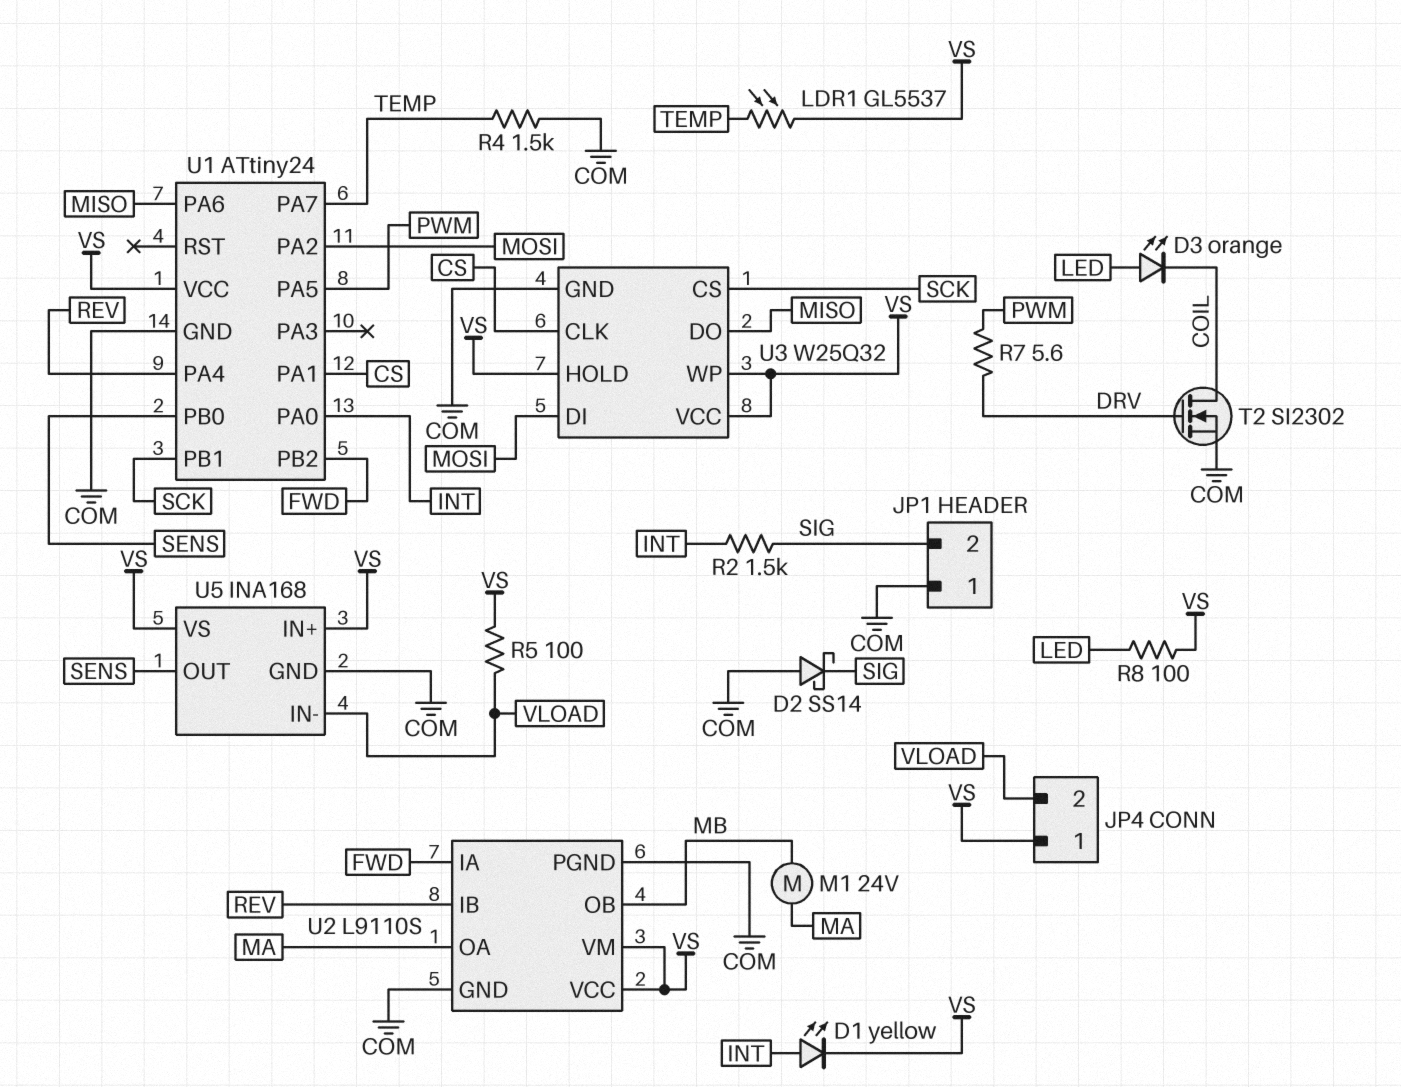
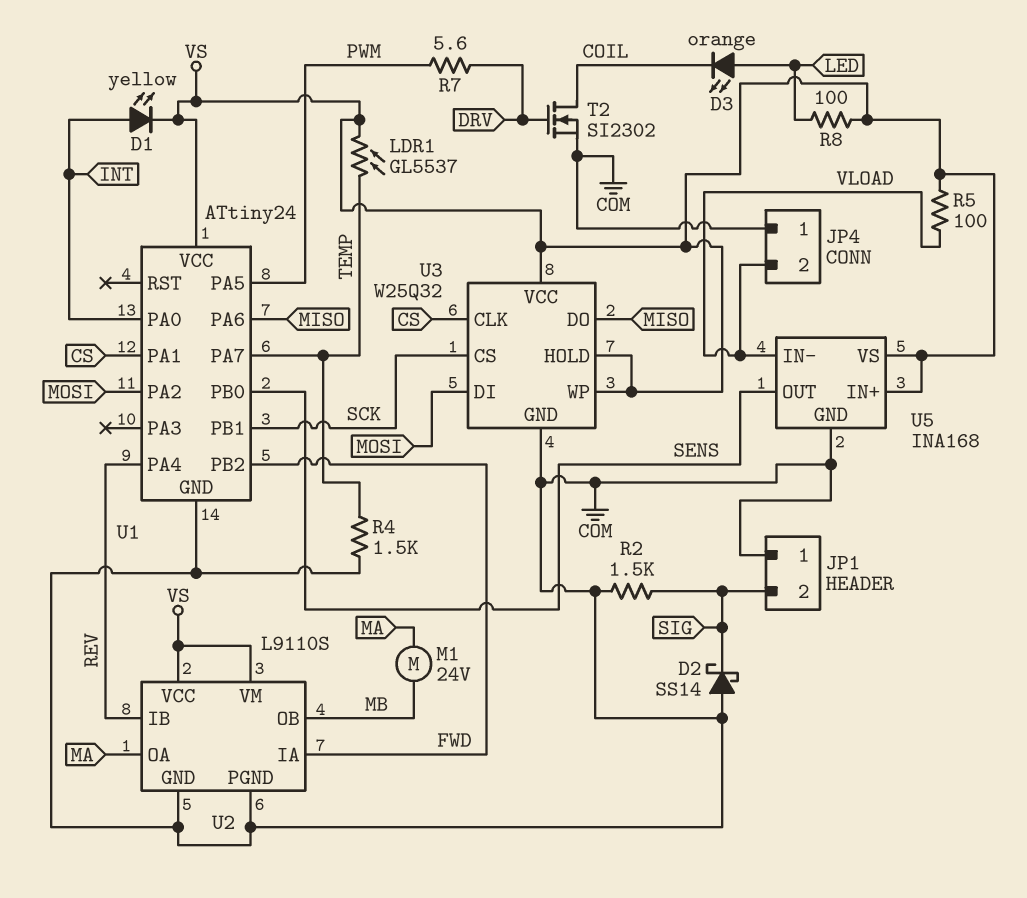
JP4 pin 1: VS -> COM
R2: 1.5k (INT, SIG) -> 1.5k (COM, SIG)

